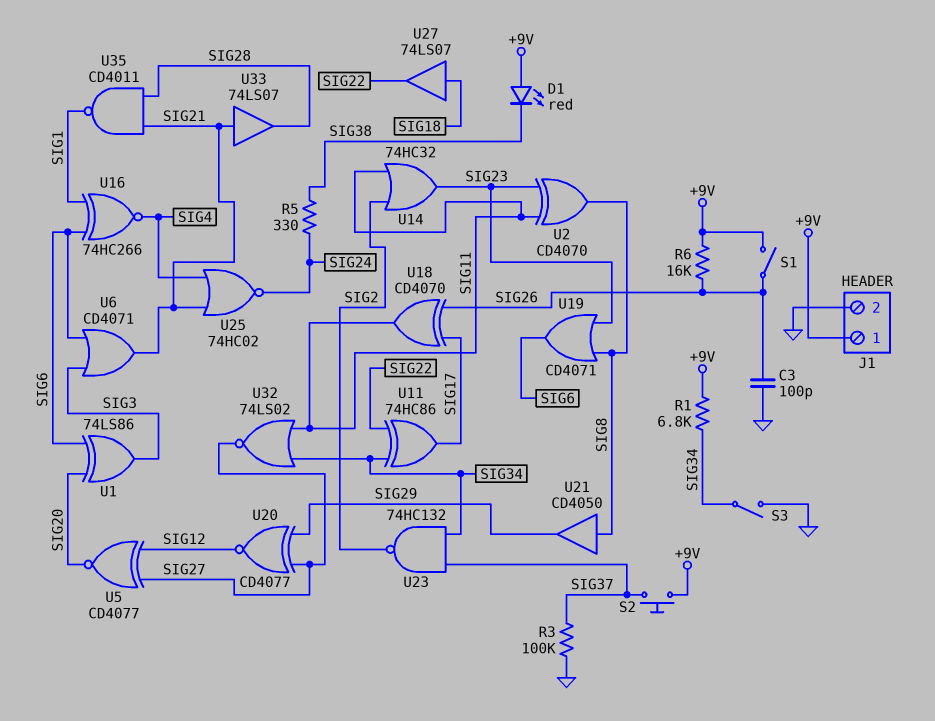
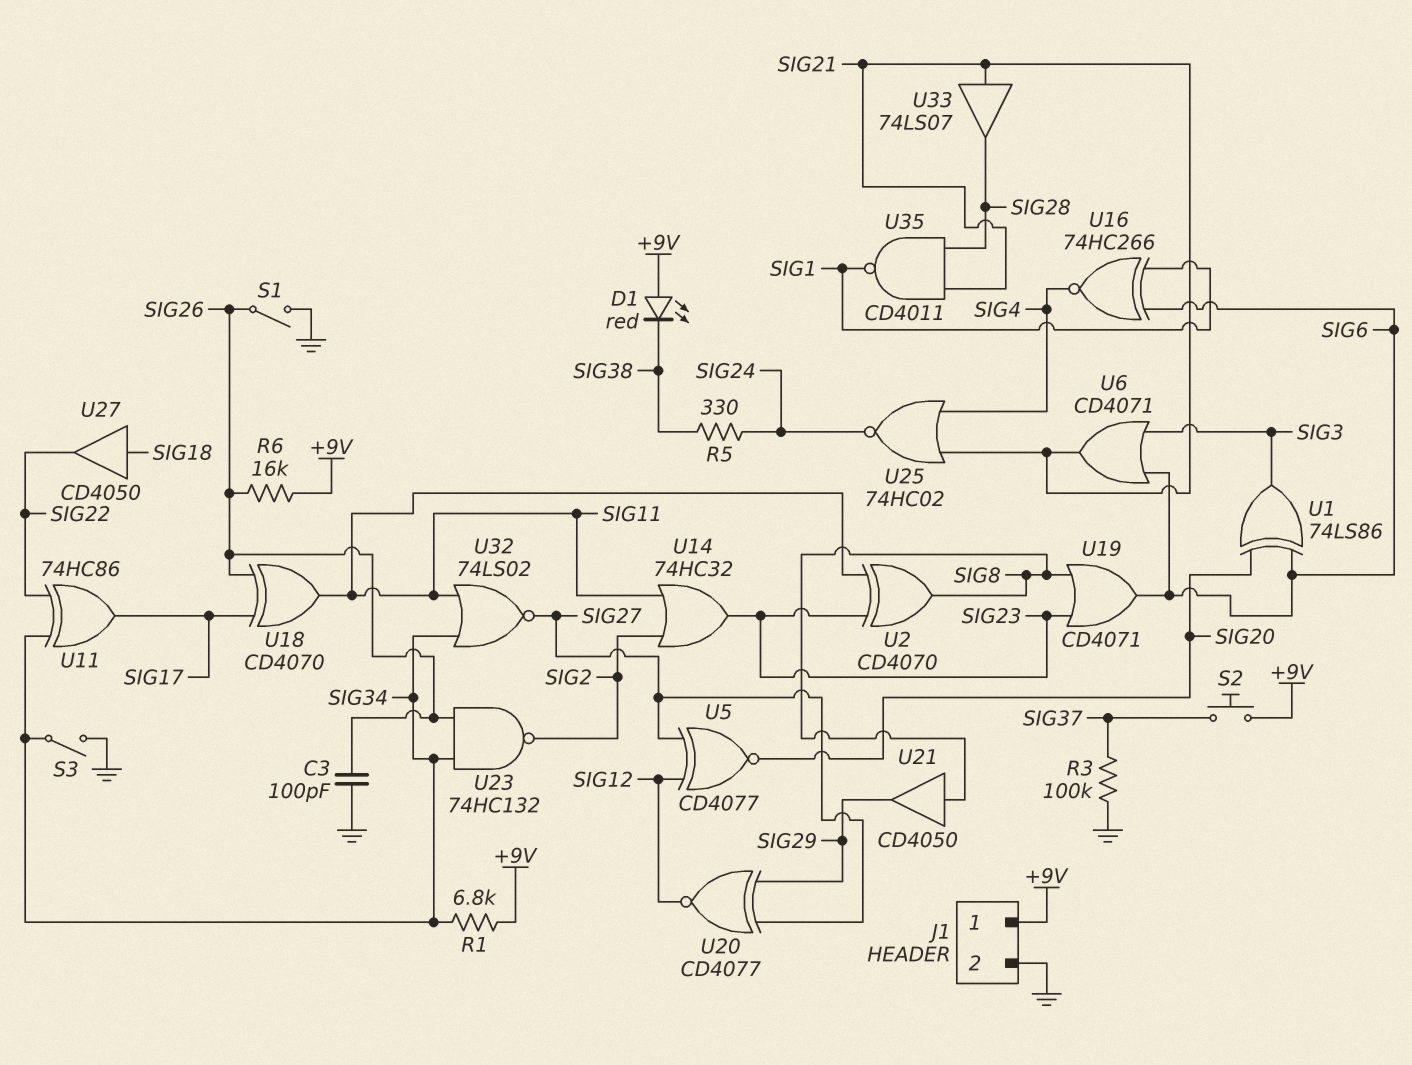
S1: switch (+9V, SIG26) -> switch (GND, SIG26)
U23: NAND 74HC132 (in SIG34, in SIG37, out SIG2) -> NAND 74HC132 (in SIG26, in SIG34, out SIG2)
U27: buffer 74LS07 (in SIG18, out SIG22) -> buffer CD4050 (in SIG18, out SIG22)

